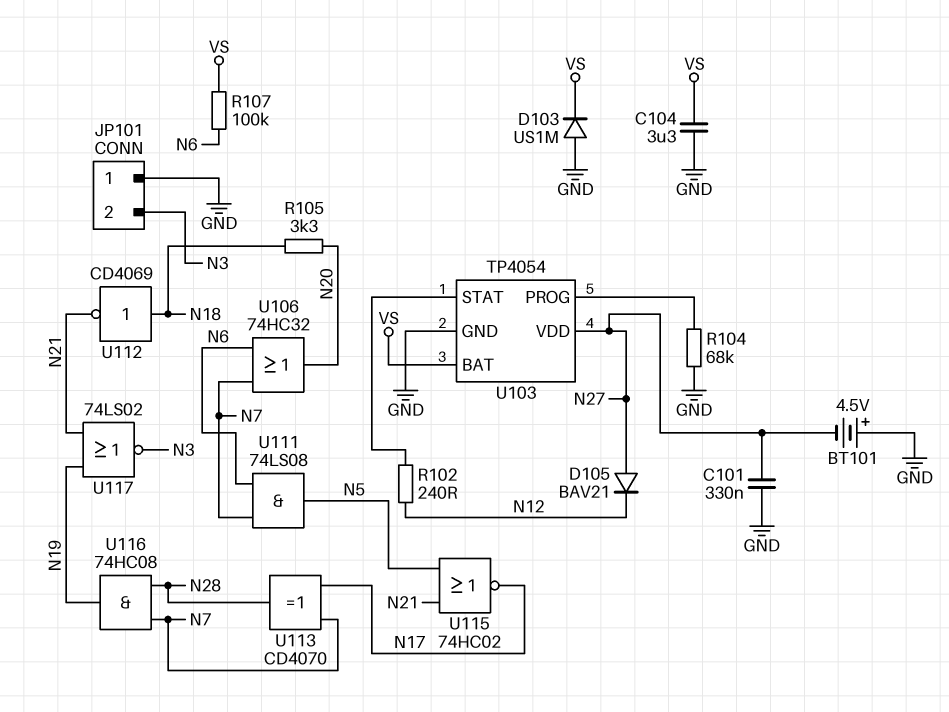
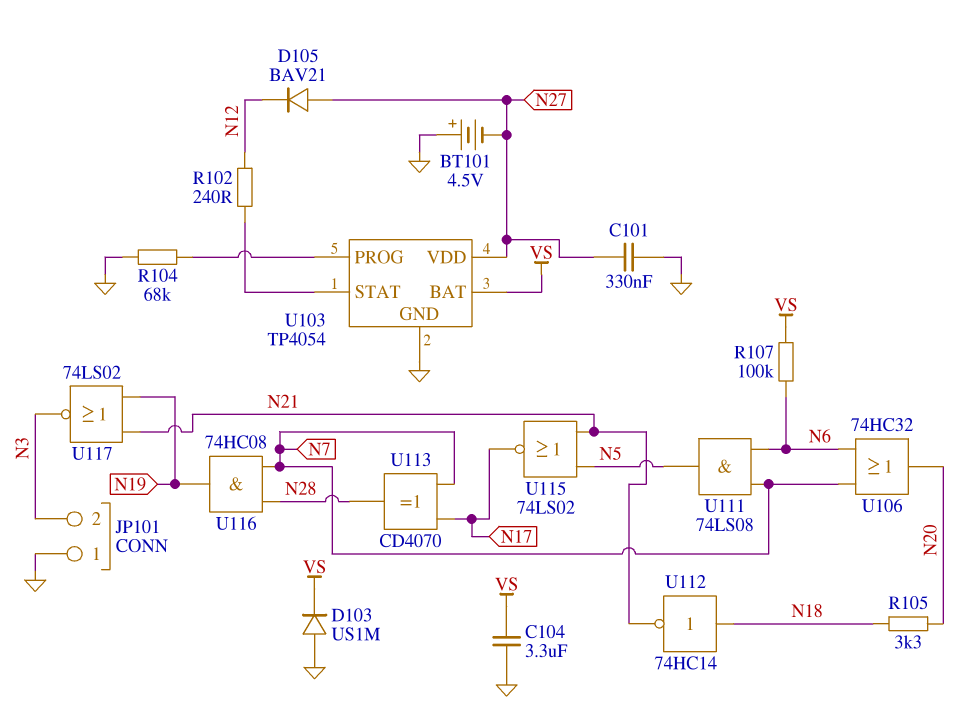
U112: NOT CD4069 (in N18, out N21) -> NOT 74HC14 (in N18, out N21)
U115: NOR 74HC02 (in N5, in N21, out N17) -> NOR 74LS02 (in N5, in N21, out N17)

